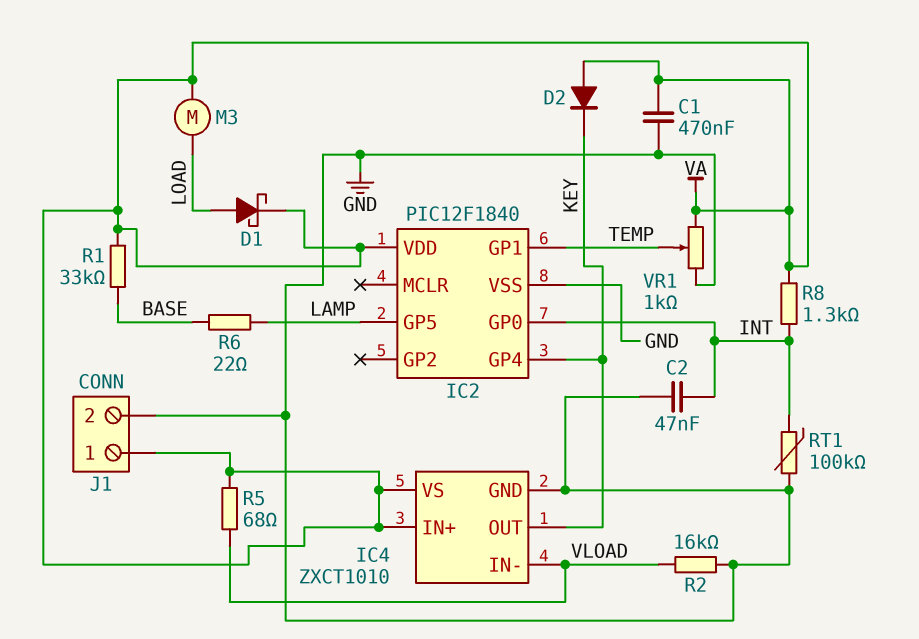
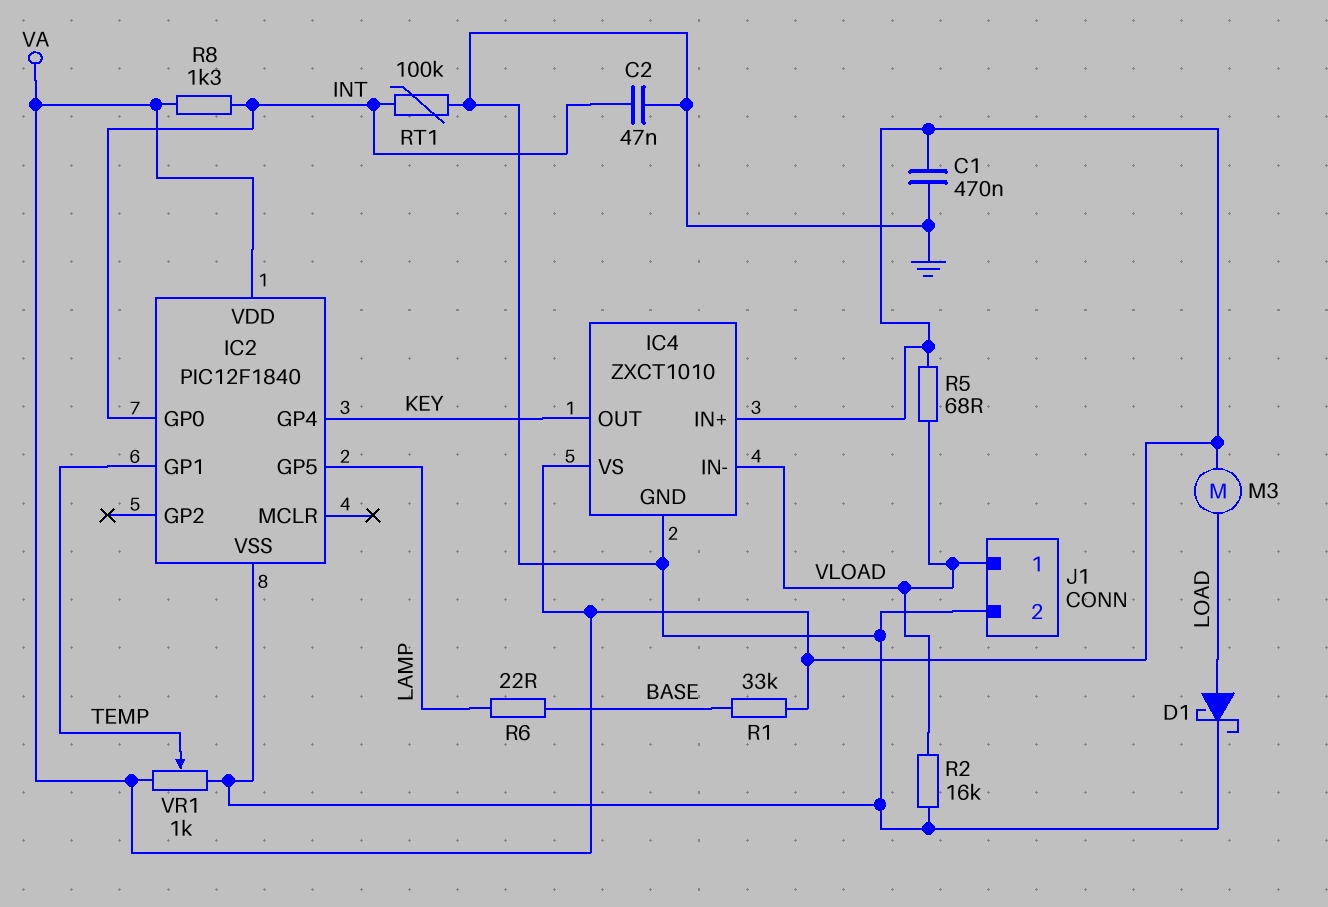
D1: schottky (A LOAD, K VA) -> schottky (A LOAD, K GND)
D2: diode (A VA, K KEY) -> none
J1 pin 1: VA -> VLOAD

